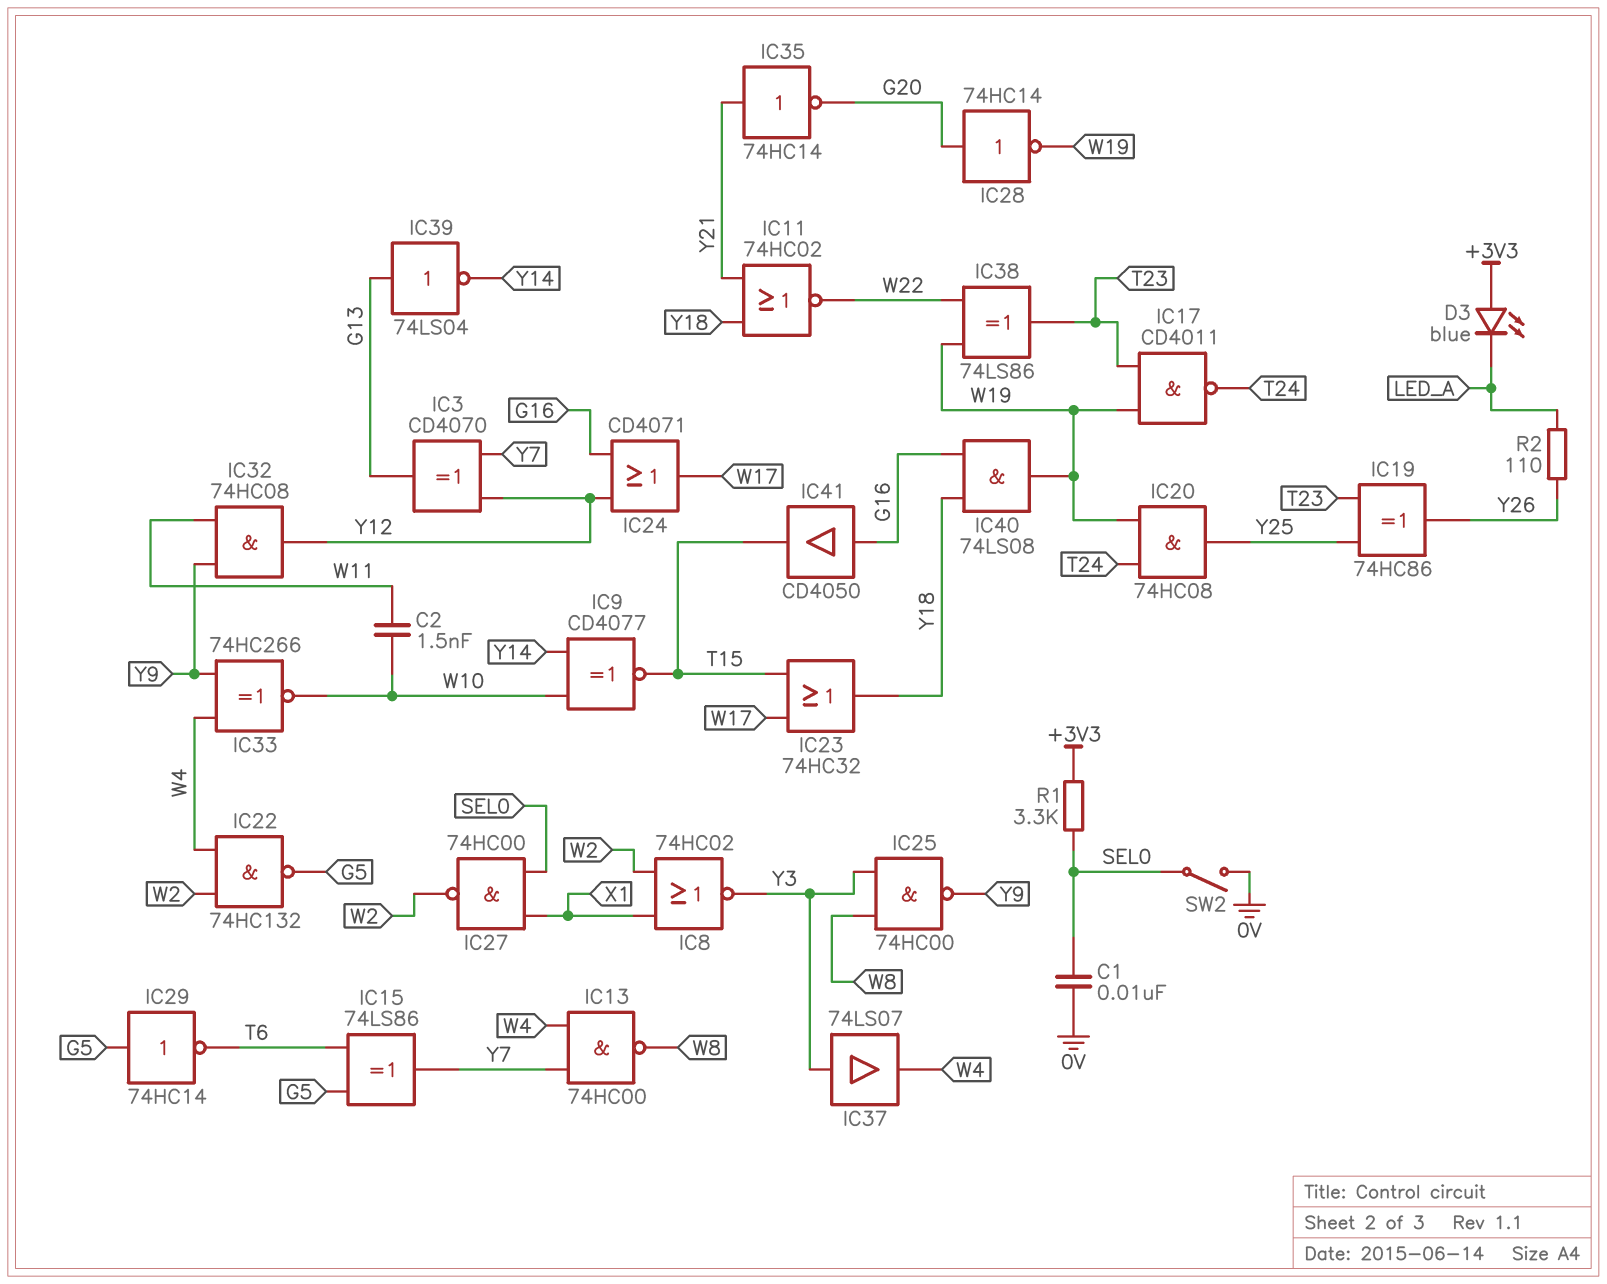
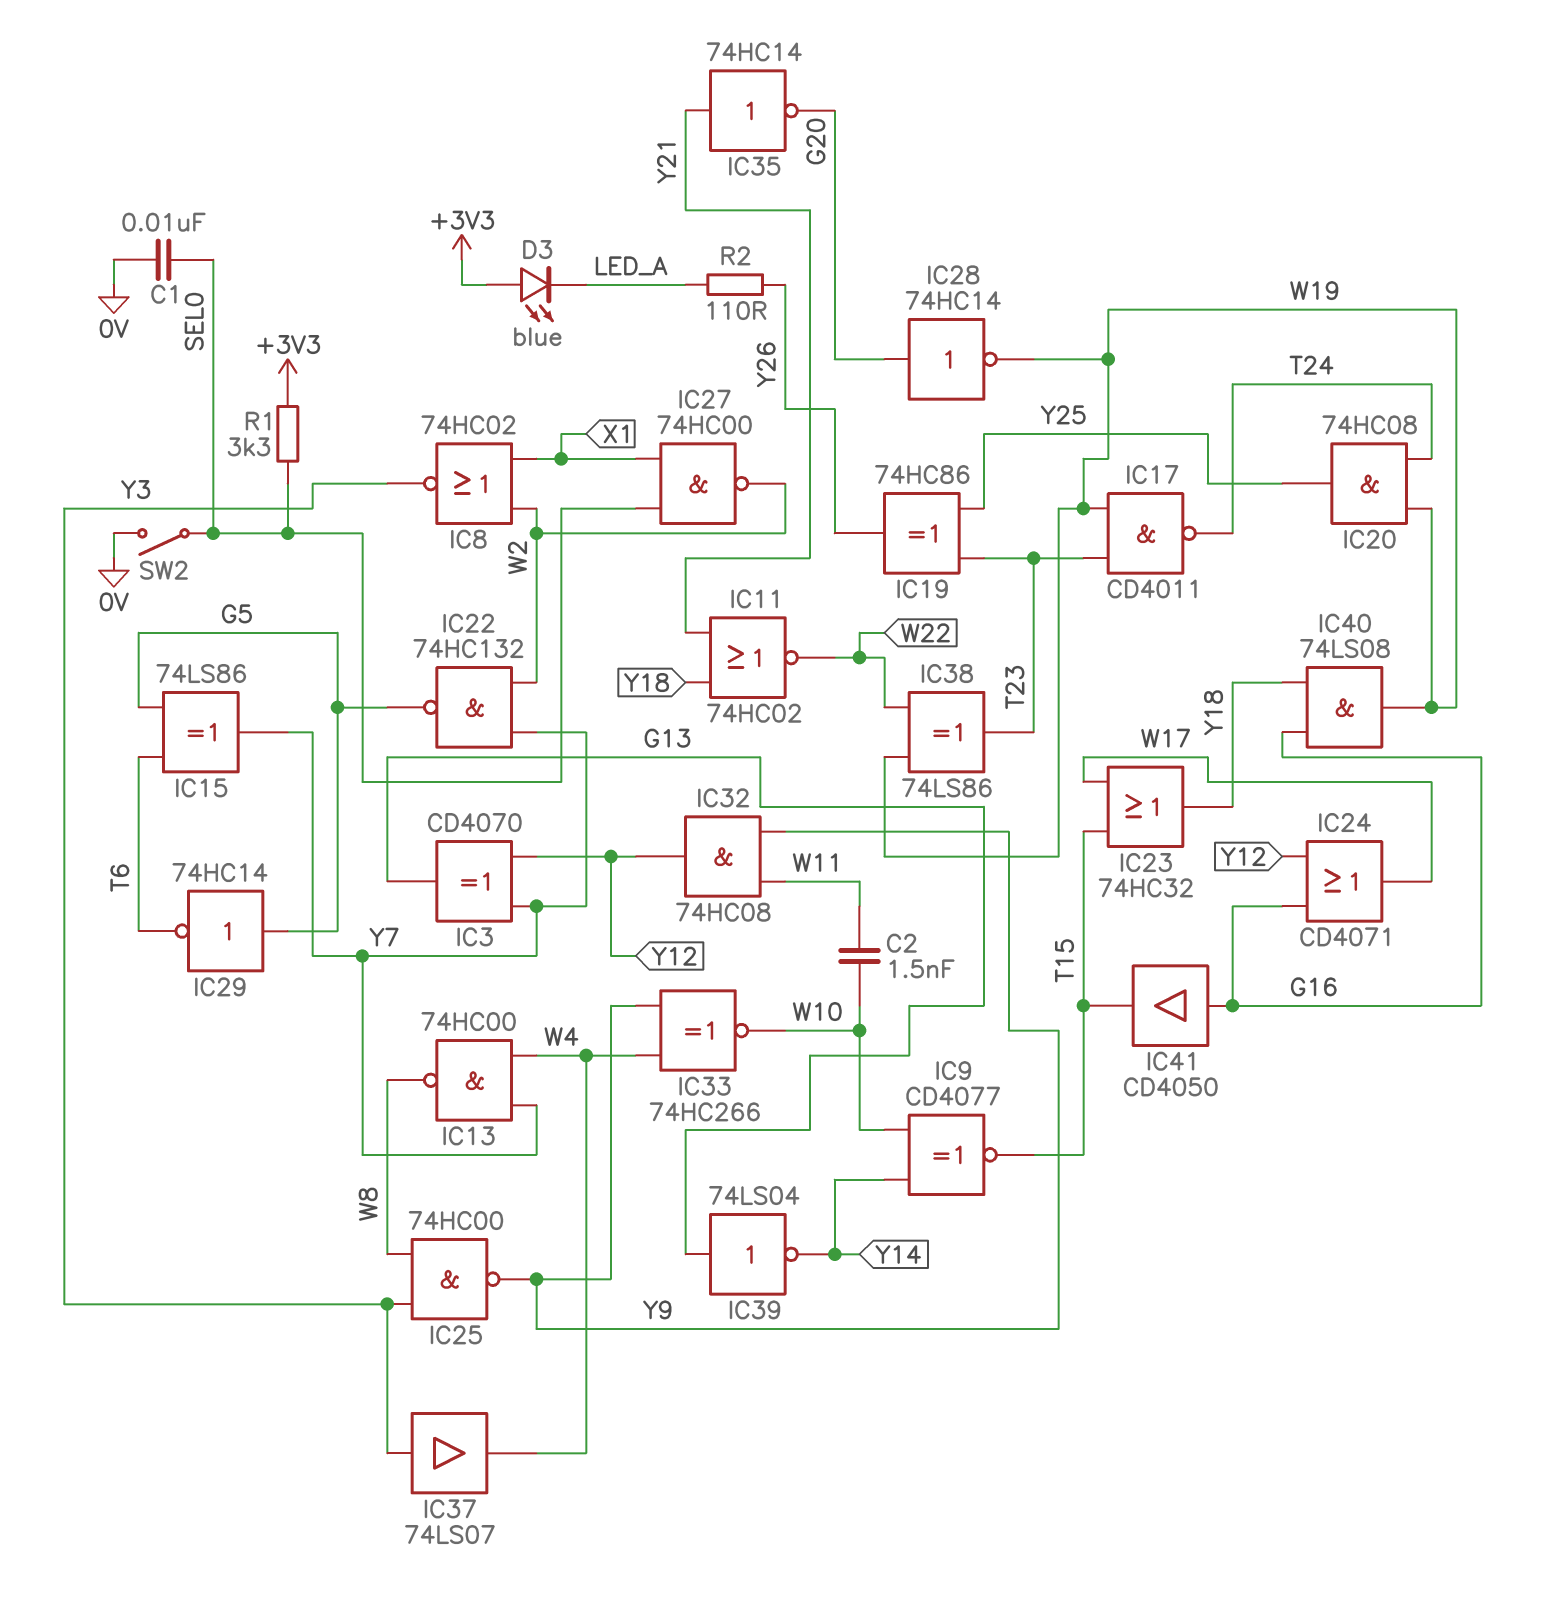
IC22: NAND 74HC132 (in W2, in W4, out G5) -> NAND 74HC132 (in W2, in Y7, out G5)

